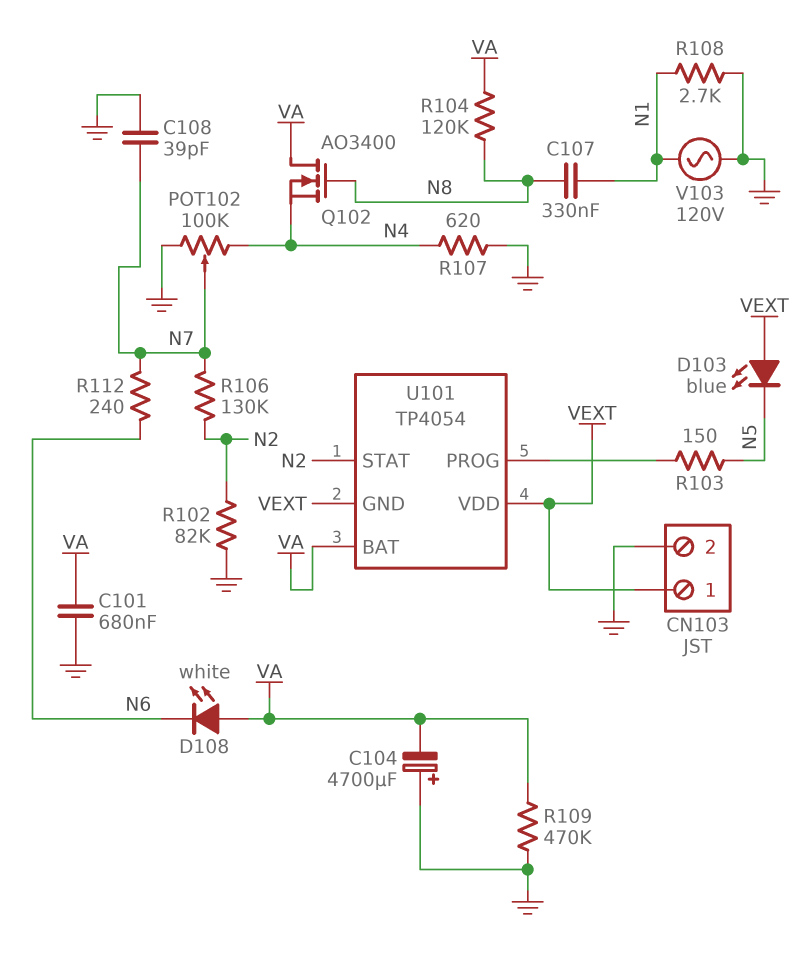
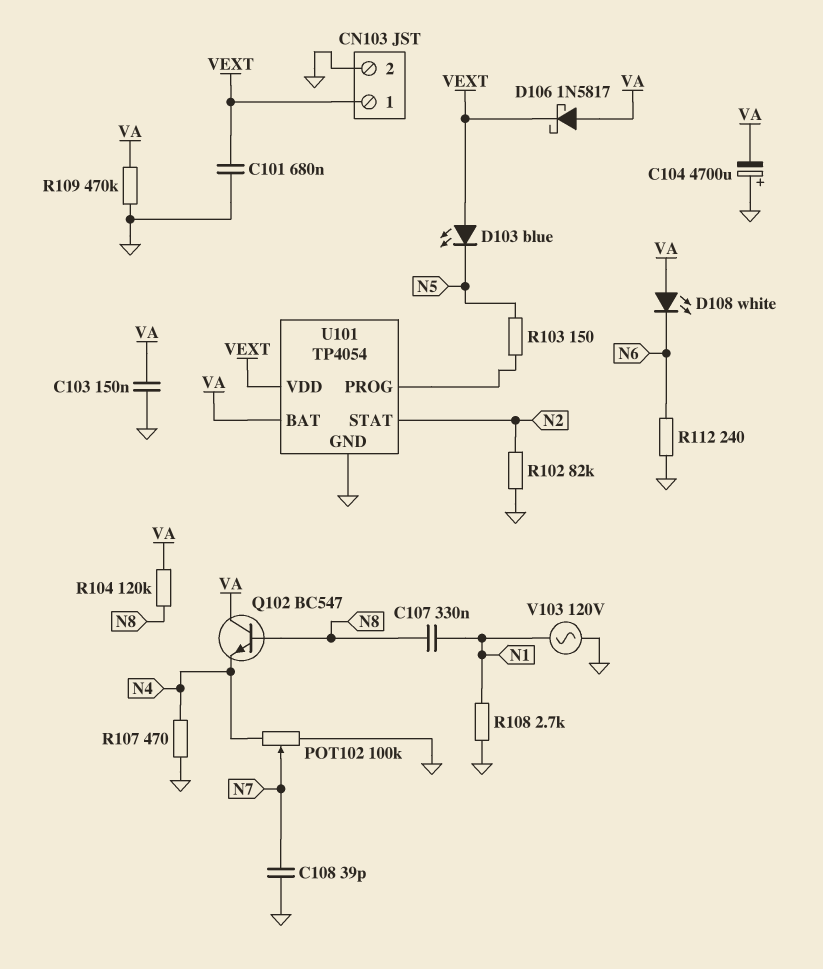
C101: 680nF (GND, VA) -> 680nF (GND, VEXT)
C103: none -> 150nF (GND, VA)
D106: none -> schottky 1N5817 (A VA, K VEXT)
Q102: NMOS AO3400 (G N8, D VA, S N4) -> NPN BC547 (B N8, C VA, E N4)
R106: 130k (N2, N7) -> none
R107: 620 (GND, N4) -> 470 (GND, N4)
R112: 240 (N6, N7) -> 240 (GND, N6)
U101 pin GND: VEXT -> GND

